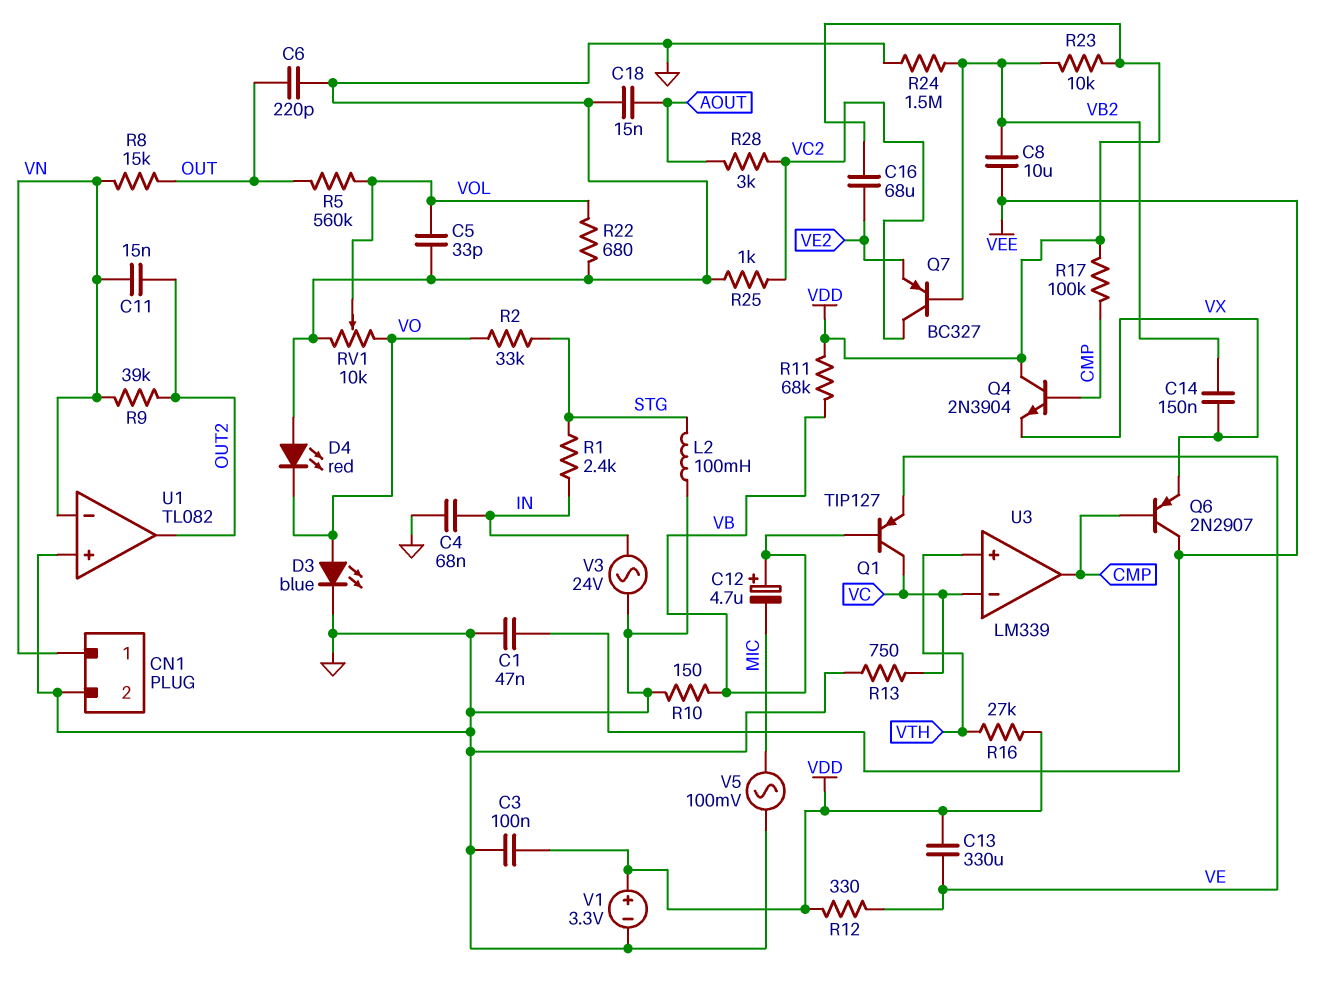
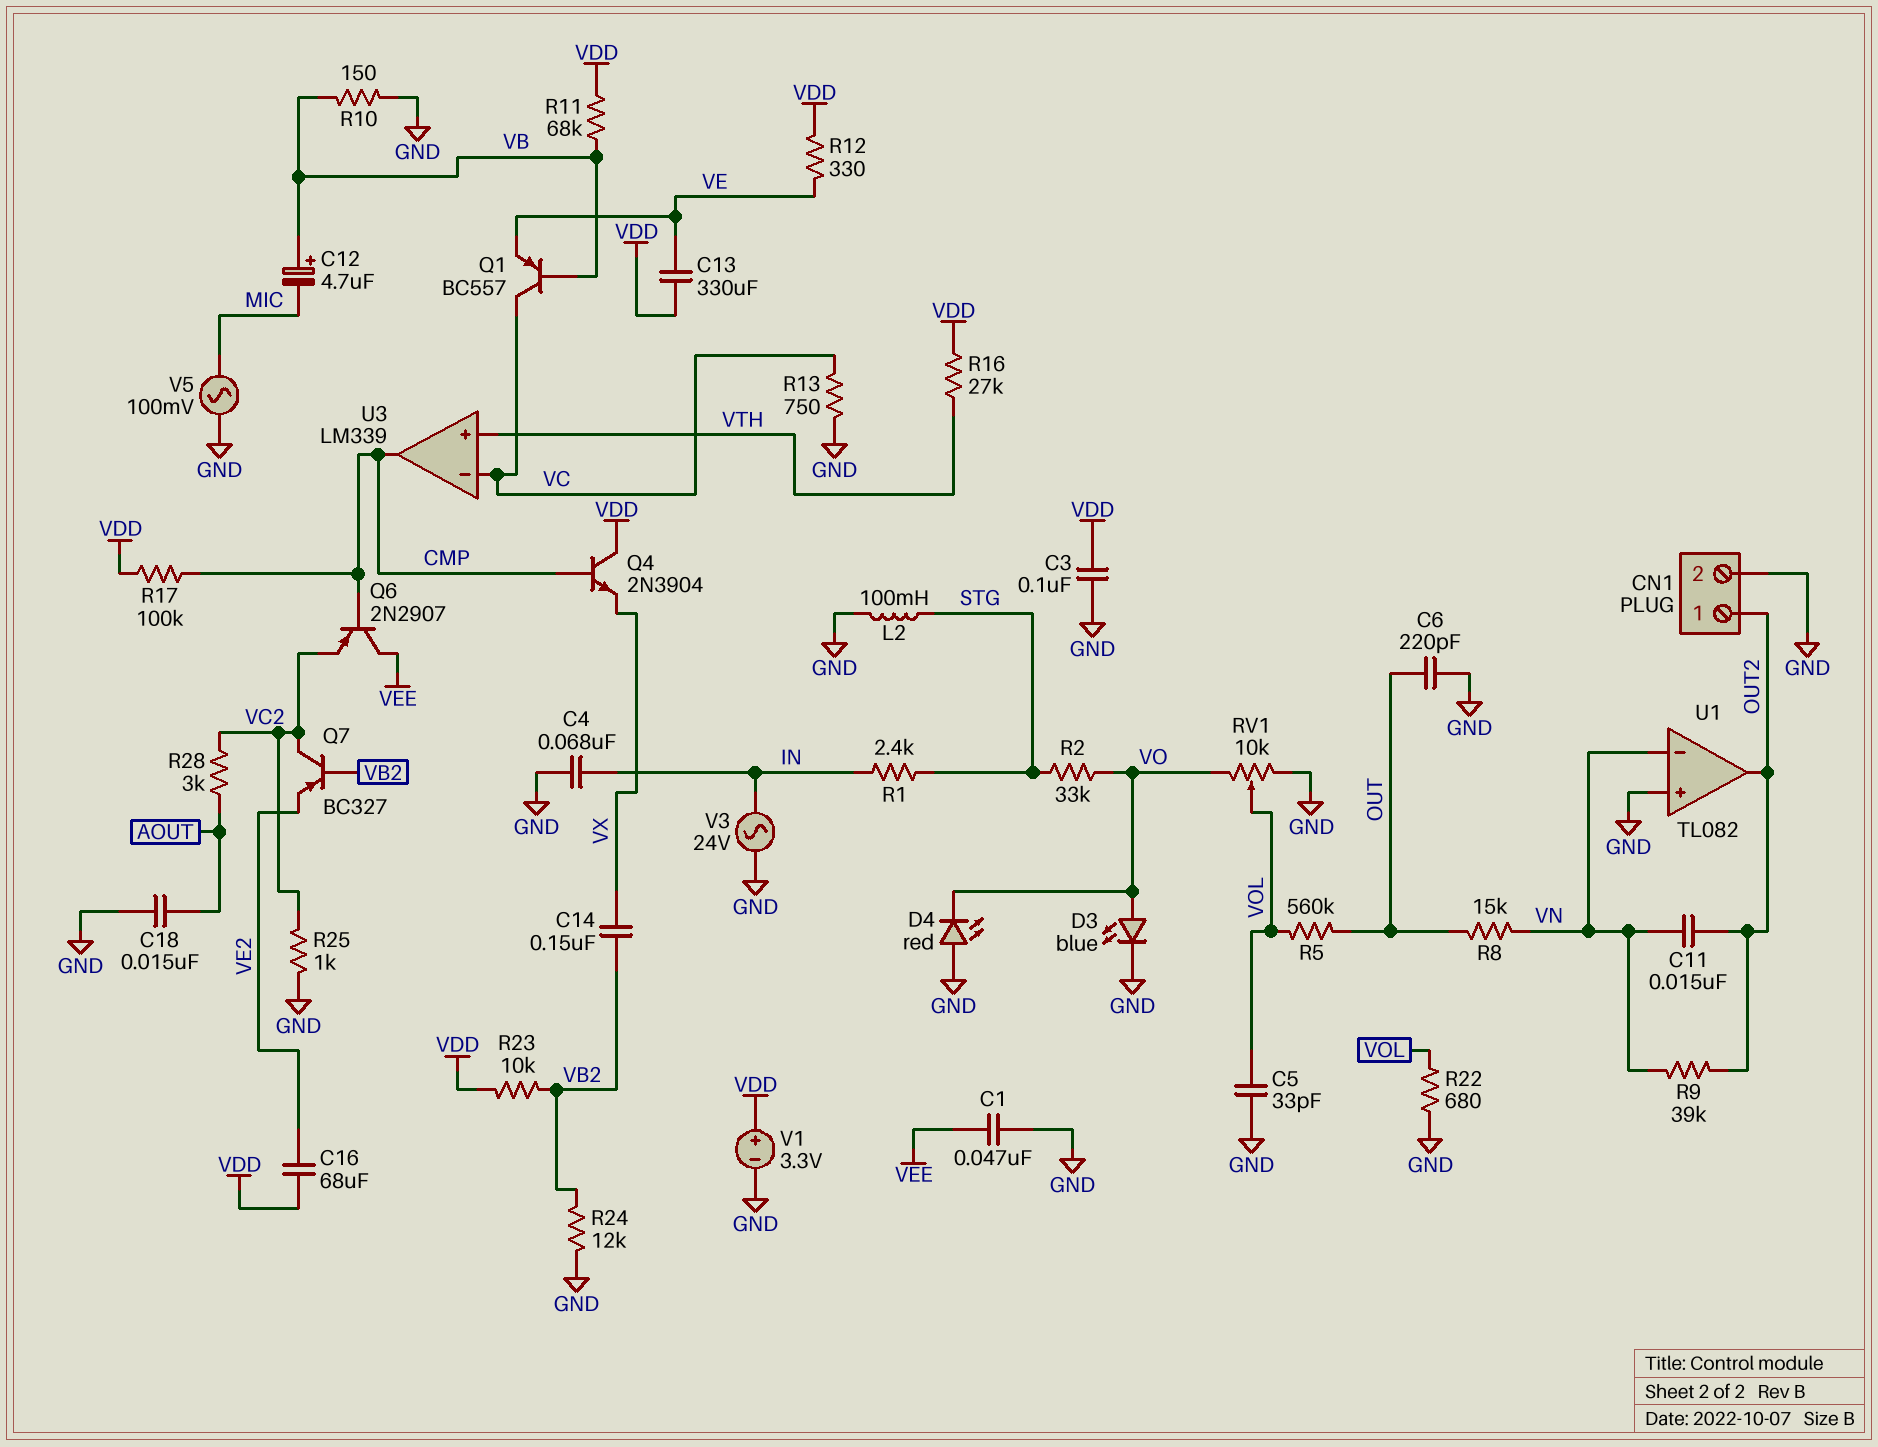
C8: 10uF (VB2, VEE) -> none
CN1 pin 1: VN -> OUT2
Q1: PNP TIP127 (B VB, C VC, E VE) -> PNP BC557 (B VB, C VC, E VE)
Q6: PNP 2N2907 (B CMP, C VEE, E VX) -> PNP 2N2907 (B CMP, C VEE, E VC2)
R24: 1.5M (GND, VB2) -> 12k (GND, VB2)

